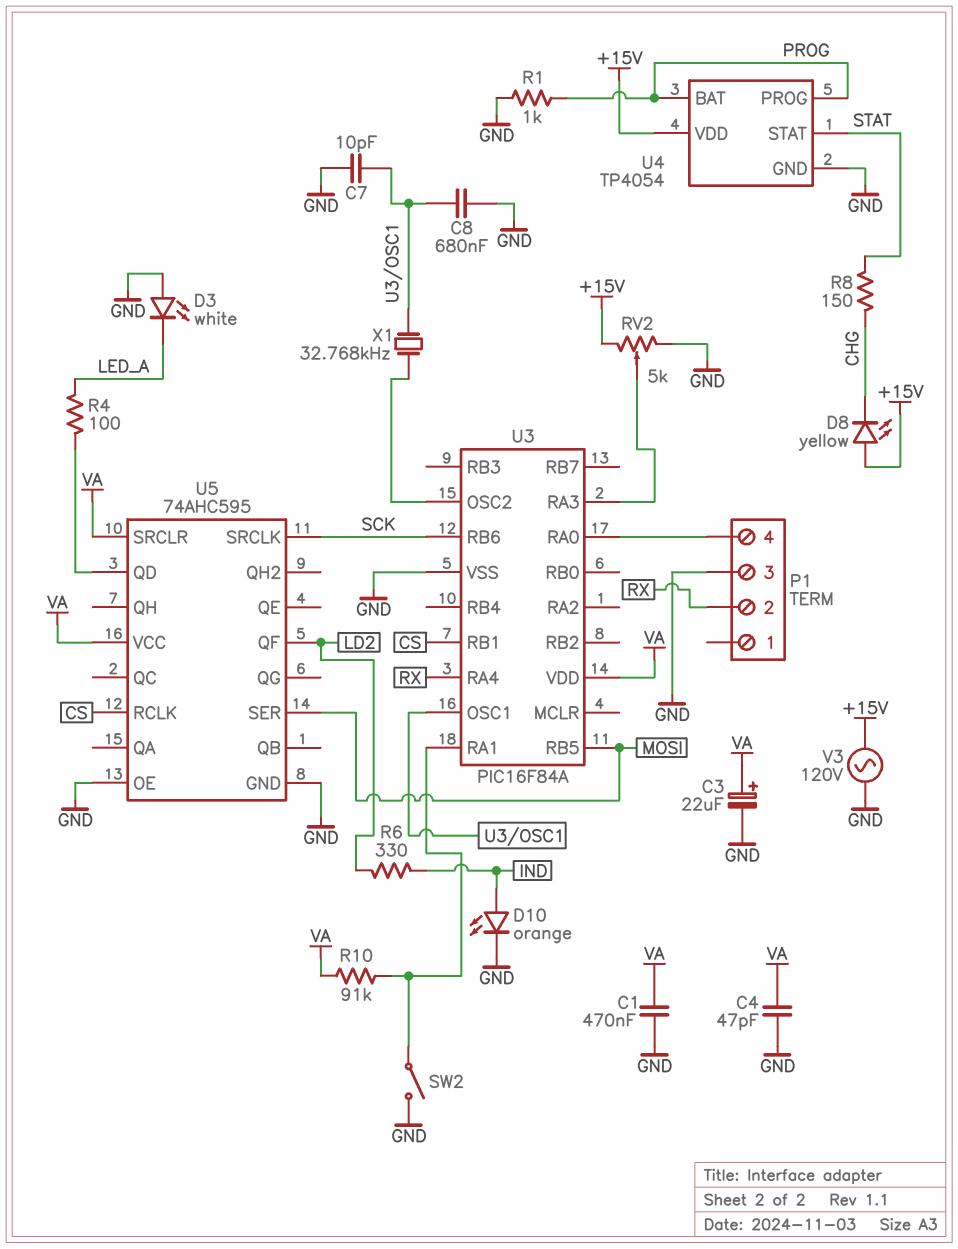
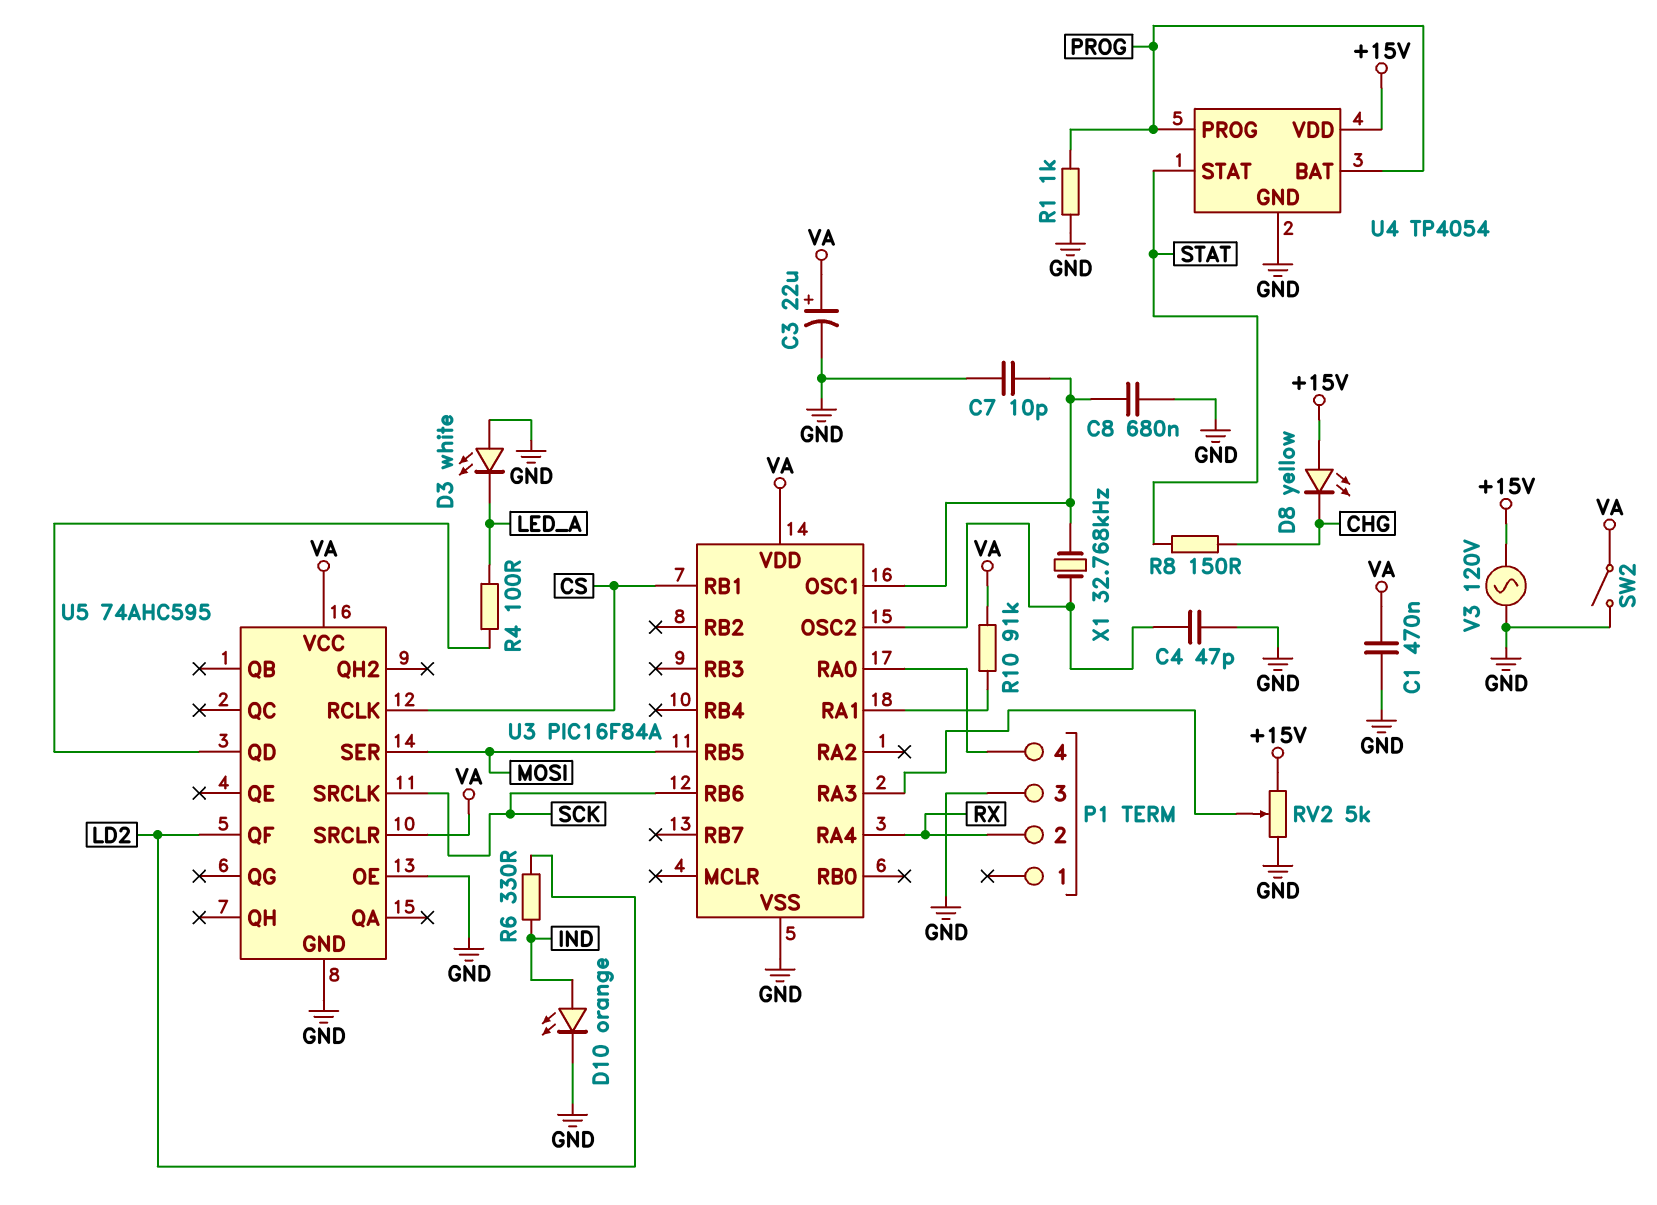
C4: 47pF (GND, VA) -> 47pF (GND, U3/OSC2)
SW2: switch (GND, U3/RA1) -> switch (GND, VA)

